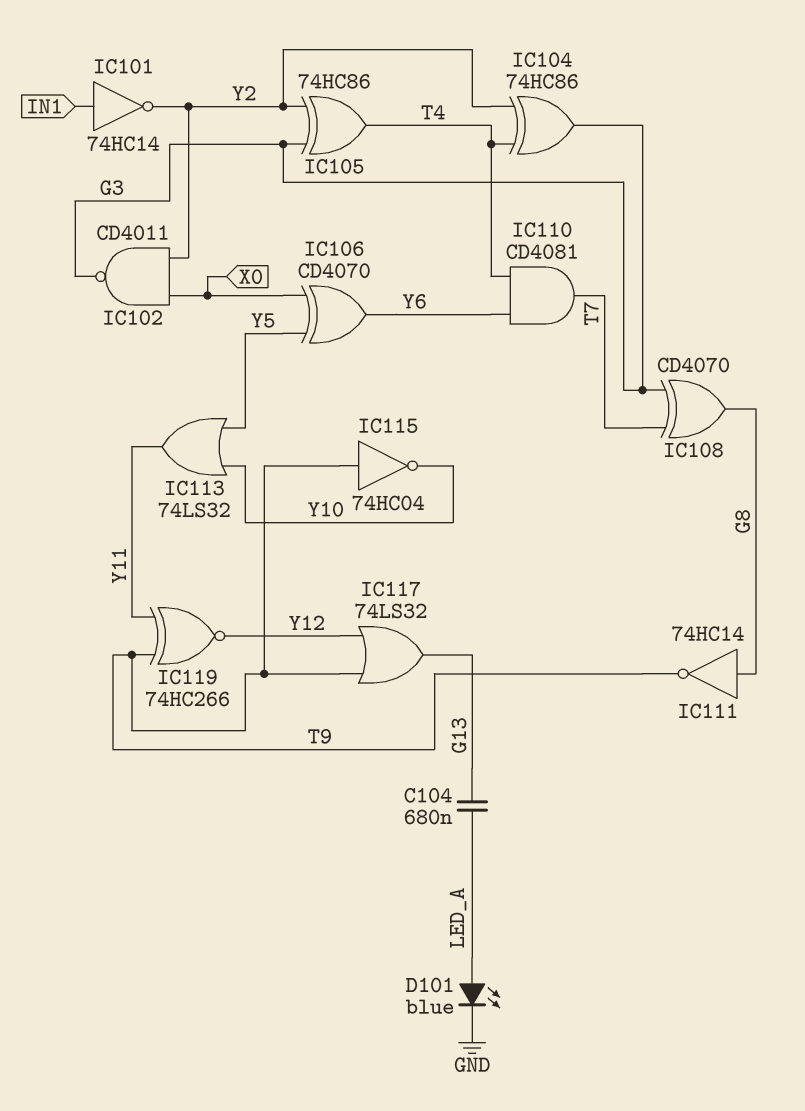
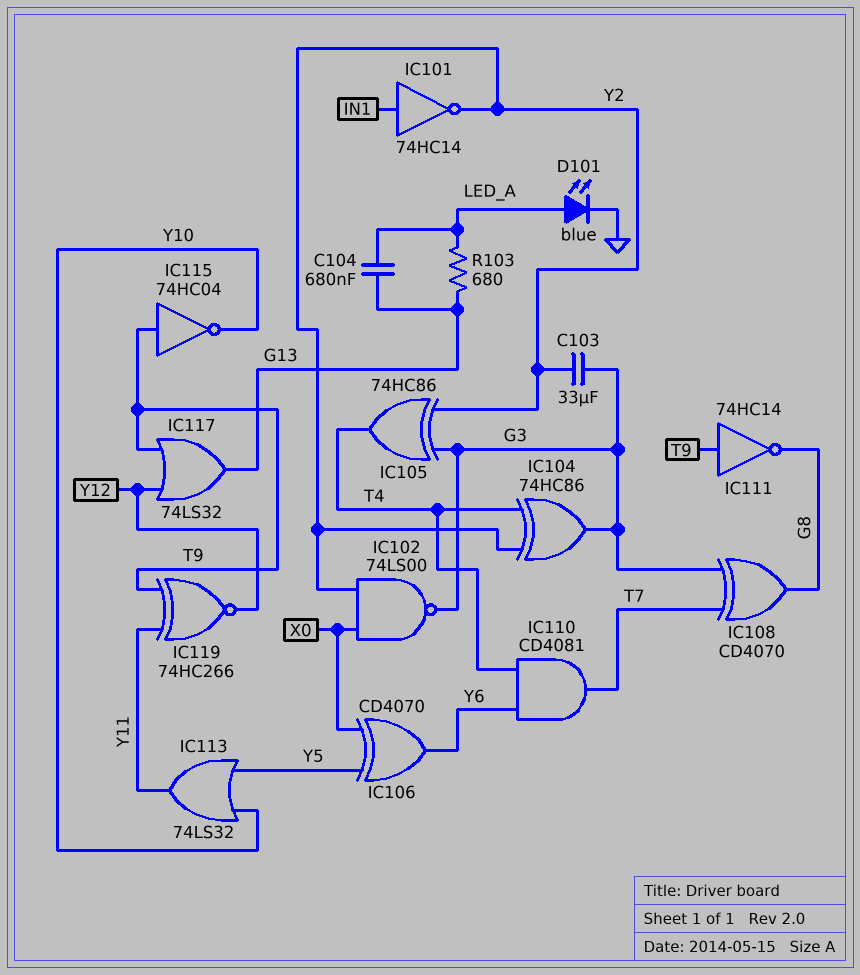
C103: none -> 33uF (G3, Y2)
IC102: NAND CD4011 (in X0, in Y2, out G3) -> NAND 74LS00 (in X0, in Y2, out G3)
IC111: NOT 74HC14 (in G8, out T9) -> NOT 74HC14 (in T9, out G8)
R103: none -> 680 (G13, LED_A)

